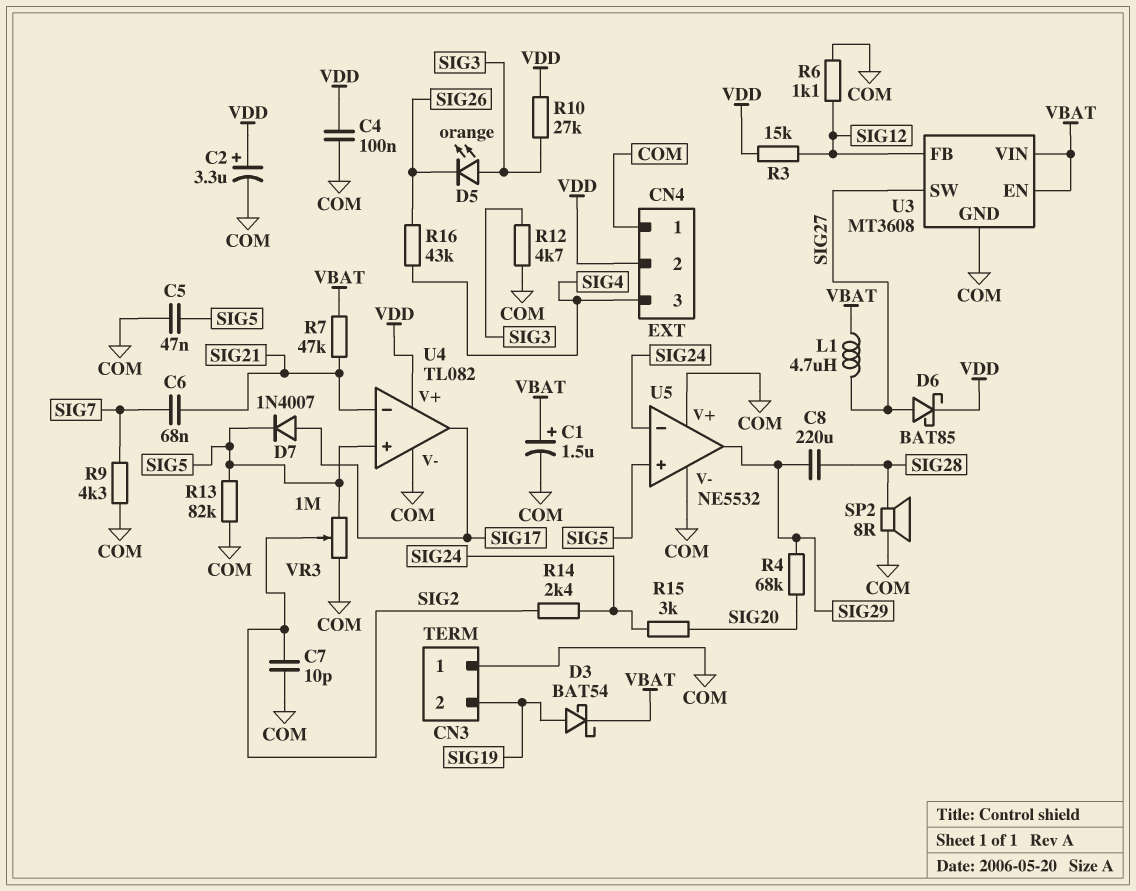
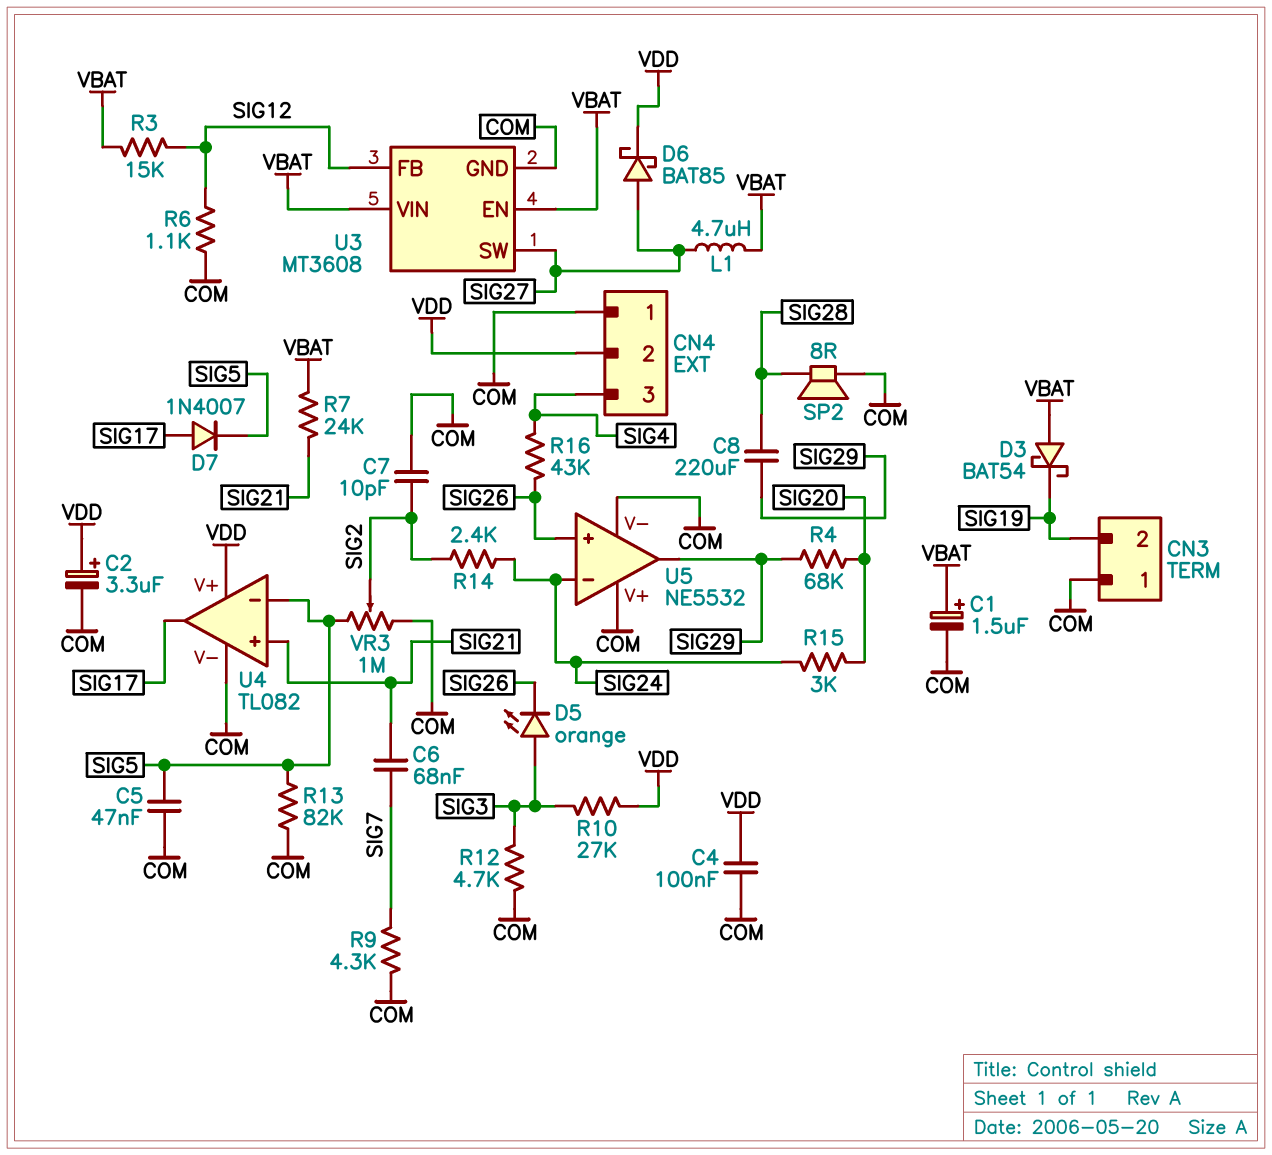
D3: schottky BAT54 (A SIG19, K VBAT) -> schottky BAT54 (A VBAT, K SIG19)
R3: 15k (SIG12, VDD) -> 15k (SIG12, VBAT)
R7: 47k (SIG21, VBAT) -> 24k (SIG21, VBAT)
U4 pin in+: SIG5 -> SIG21
U4 pin in-: SIG21 -> SIG5
U5 pin in+: SIG5 -> SIG26

